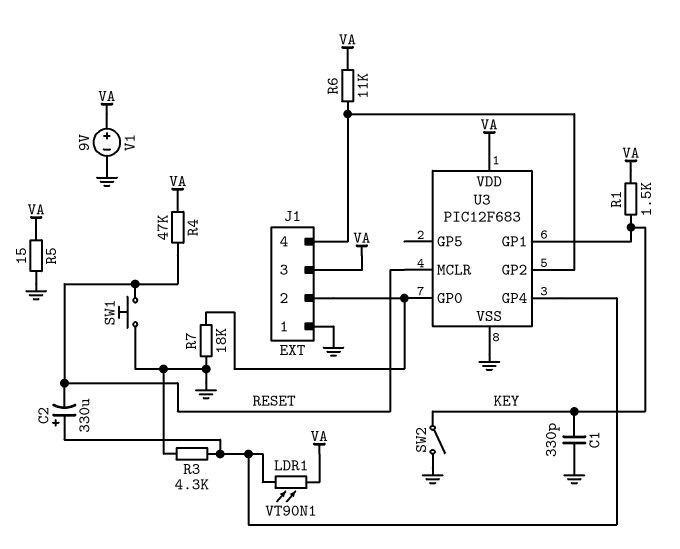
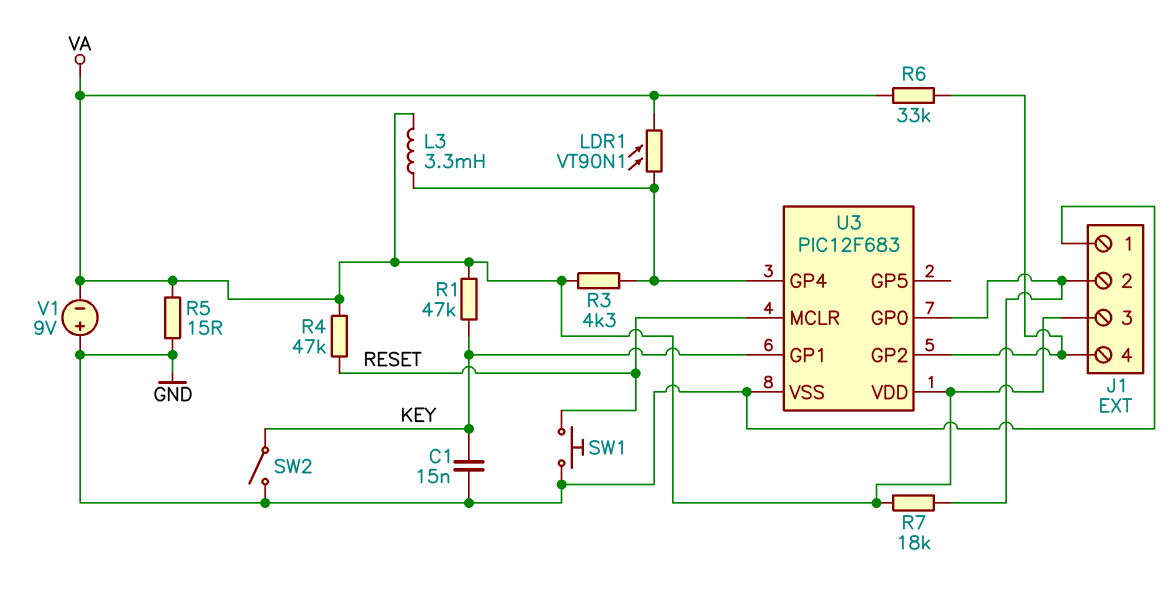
C1: 330pF (GND, KEY) -> 15nF (GND, KEY)
C2: 330uF (plus U3/GP4, minus RESET) -> none
L3: none -> 3.3mH (U3/GP4, VA)
R1: 1.5k (KEY, VA) -> 47k (KEY, VA)
R3: 4.3k (GND, U3/GP4) -> 4.3k (U3/GP4, VA)
R6: 11k (J1/4, VA) -> 33k (J1/4, VA)
R7: 18k (GND, J1/2) -> 18k (J1/2, VA)
V1: 9V (plus VA, minus GND) -> 9V (plus GND, minus VA)

